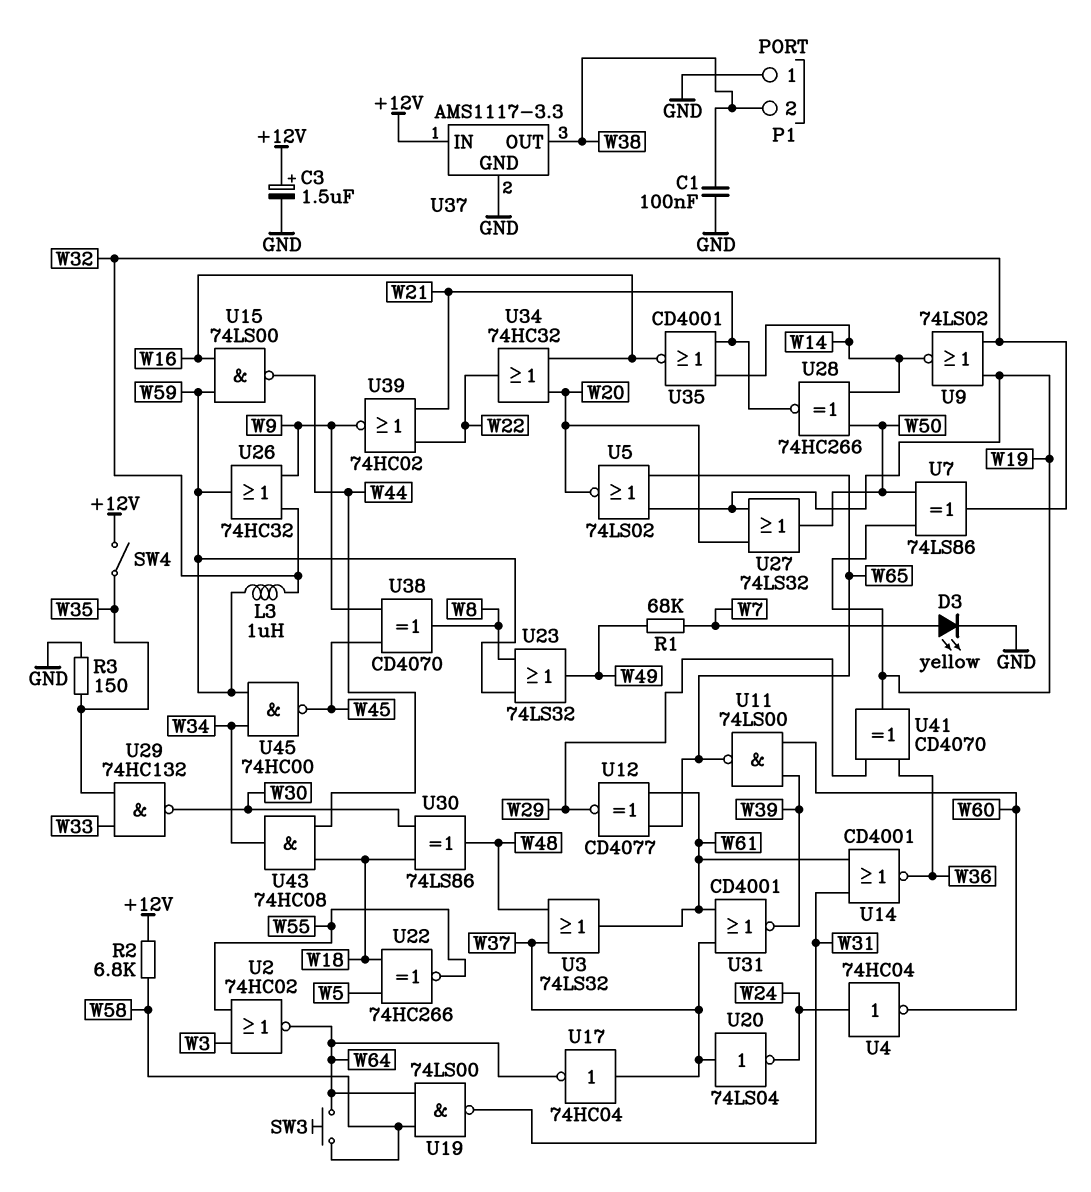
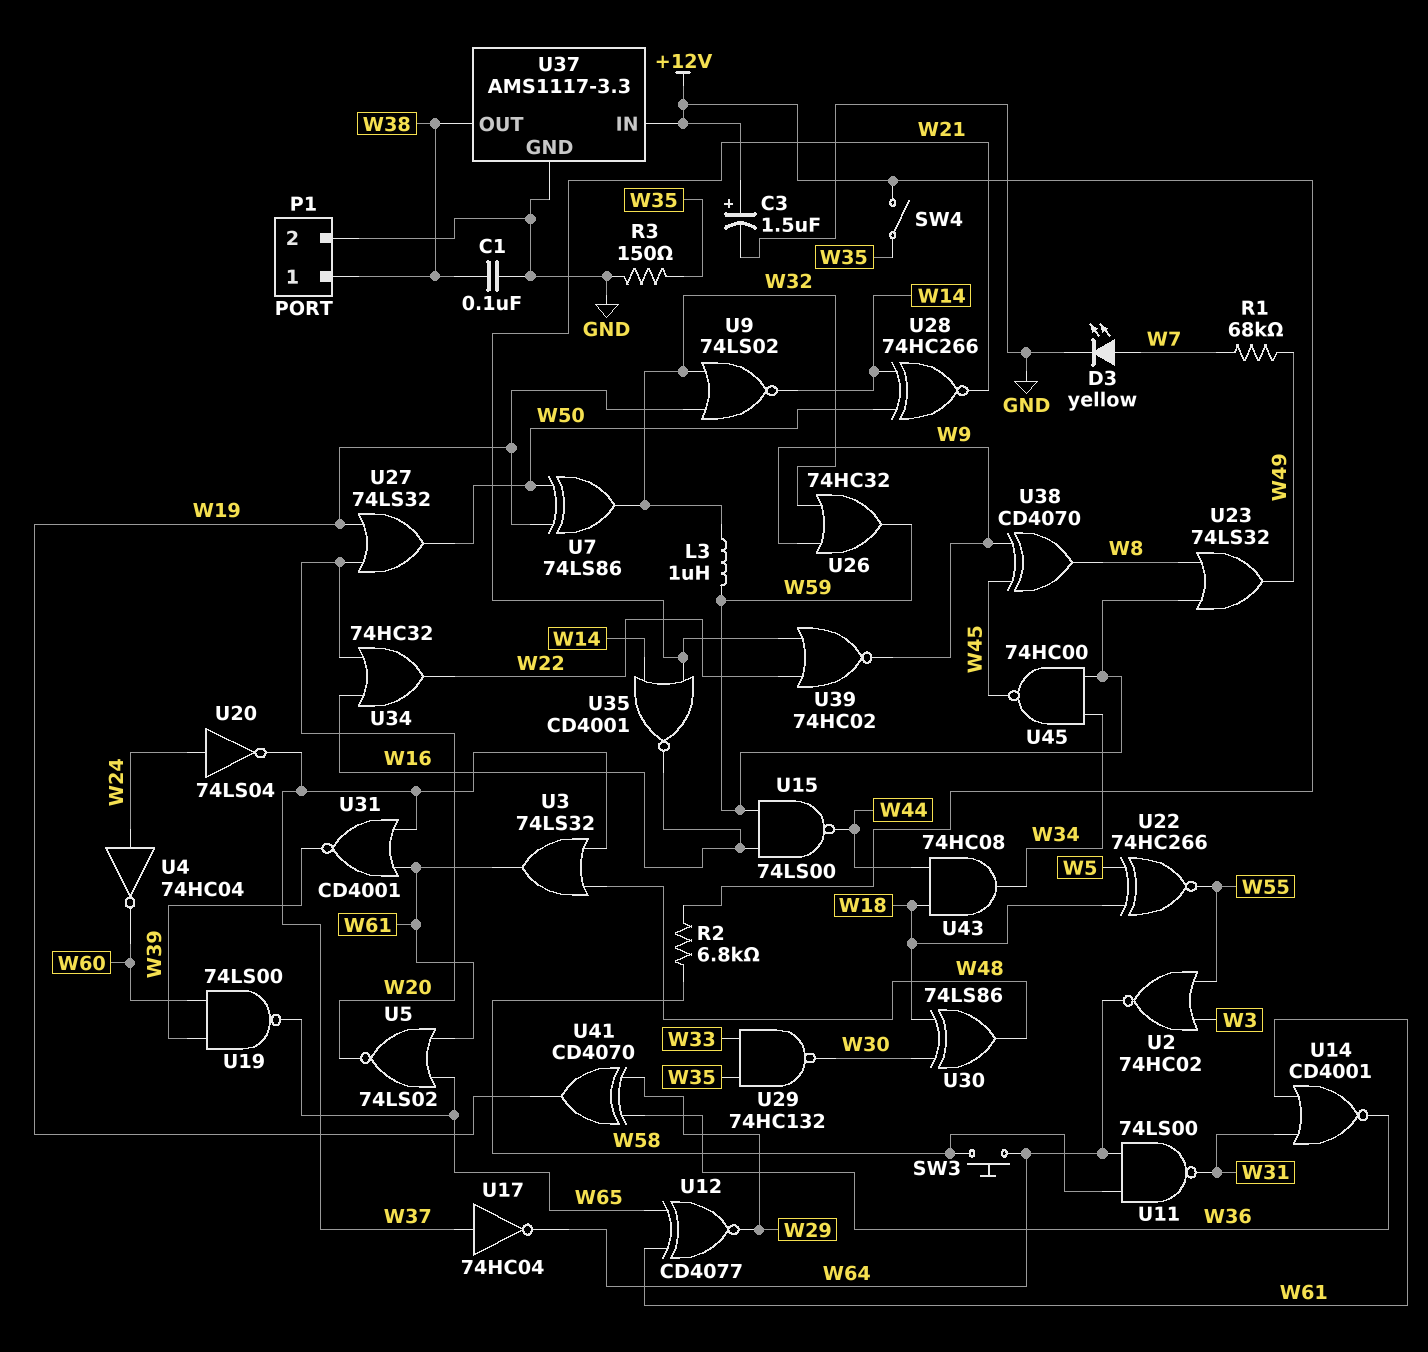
P1 pin 1: GND -> W38
P1 pin 2: W38 -> GND
U5: NOR 74LS02 (in W19, in W65, out W20) -> NOR 74LS02 (in W61, in W65, out W20)
U11: NAND 74LS00 (in W39, in W60, out W65) -> NAND 74LS00 (in W58, in W64, out W31)
U19: NAND 74LS00 (in W58, in W64, out W31) -> NAND 74LS00 (in W39, in W60, out W65)
U20: NOT 74LS04 (in W37, out W24) -> NOT 74LS04 (in W24, out W37)

